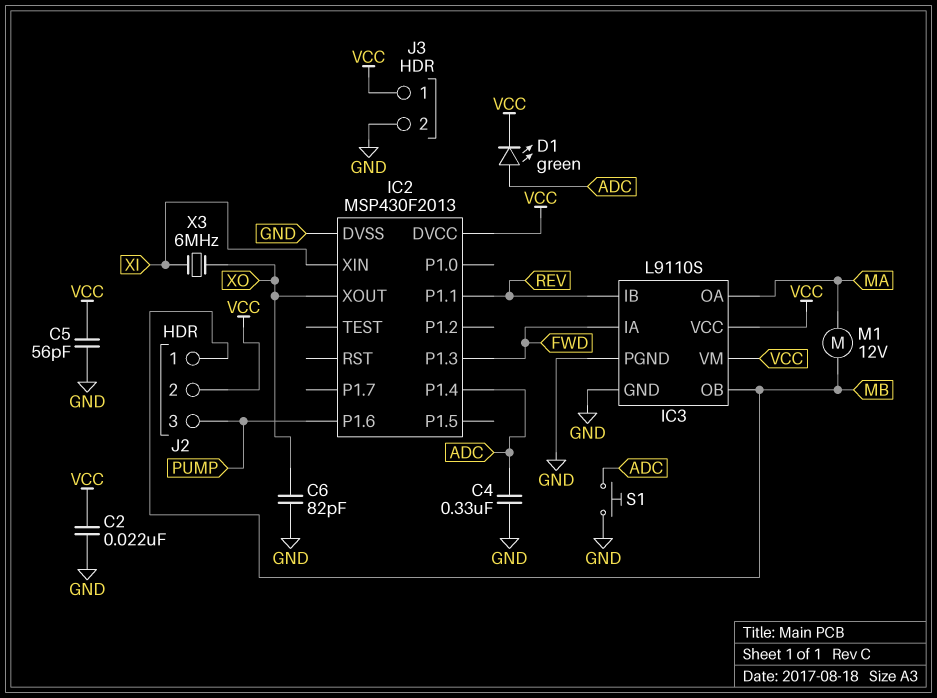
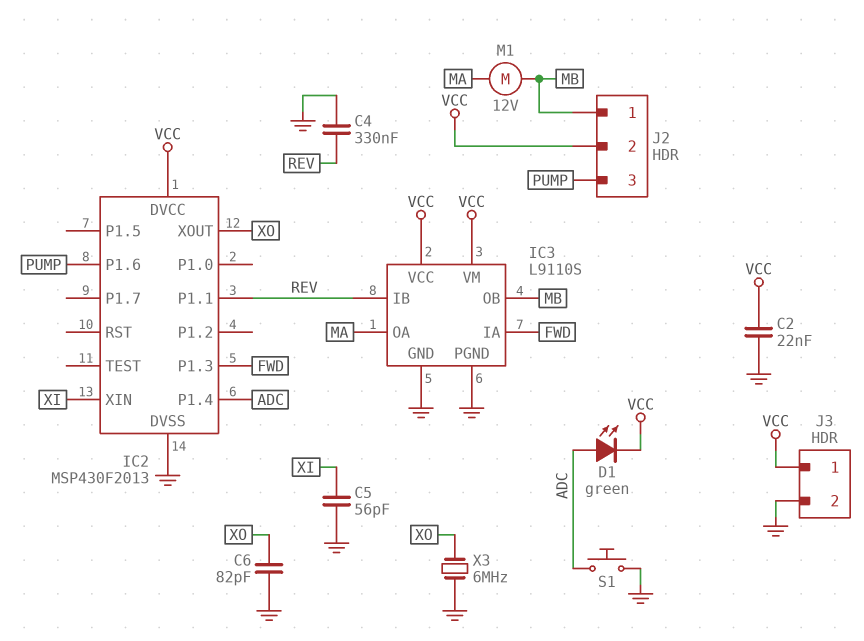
C4: 330nF (ADC, GND) -> 330nF (GND, REV)
C5: 56pF (GND, VCC) -> 56pF (GND, XI)
X3: 6MHz (XI, XO) -> 6MHz (GND, XO)

